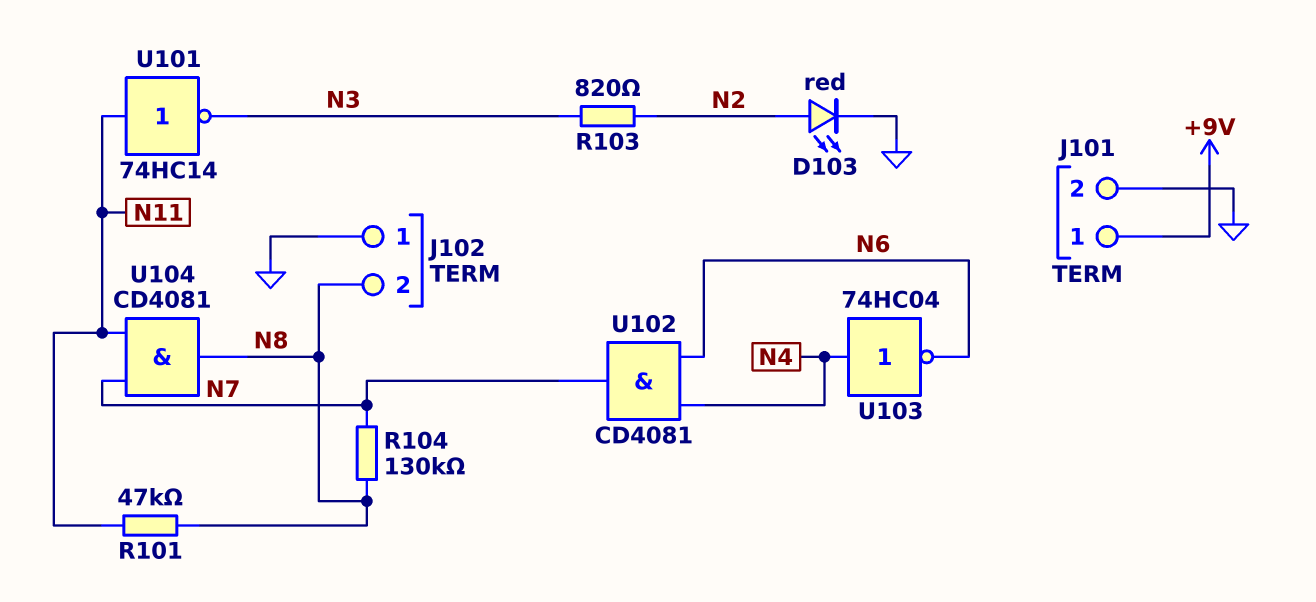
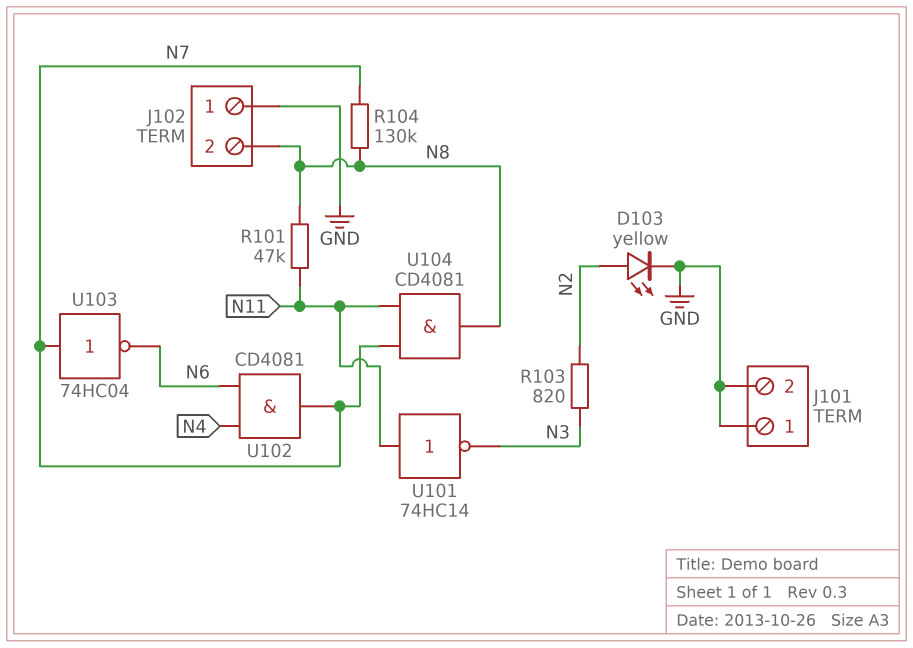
D103: LED red (A N2, K GND) -> LED yellow (A N2, K GND)
J101 pin 1: +9V -> GND
U103: NOT 74HC04 (in N4, out N6) -> NOT 74HC04 (in N7, out N6)

